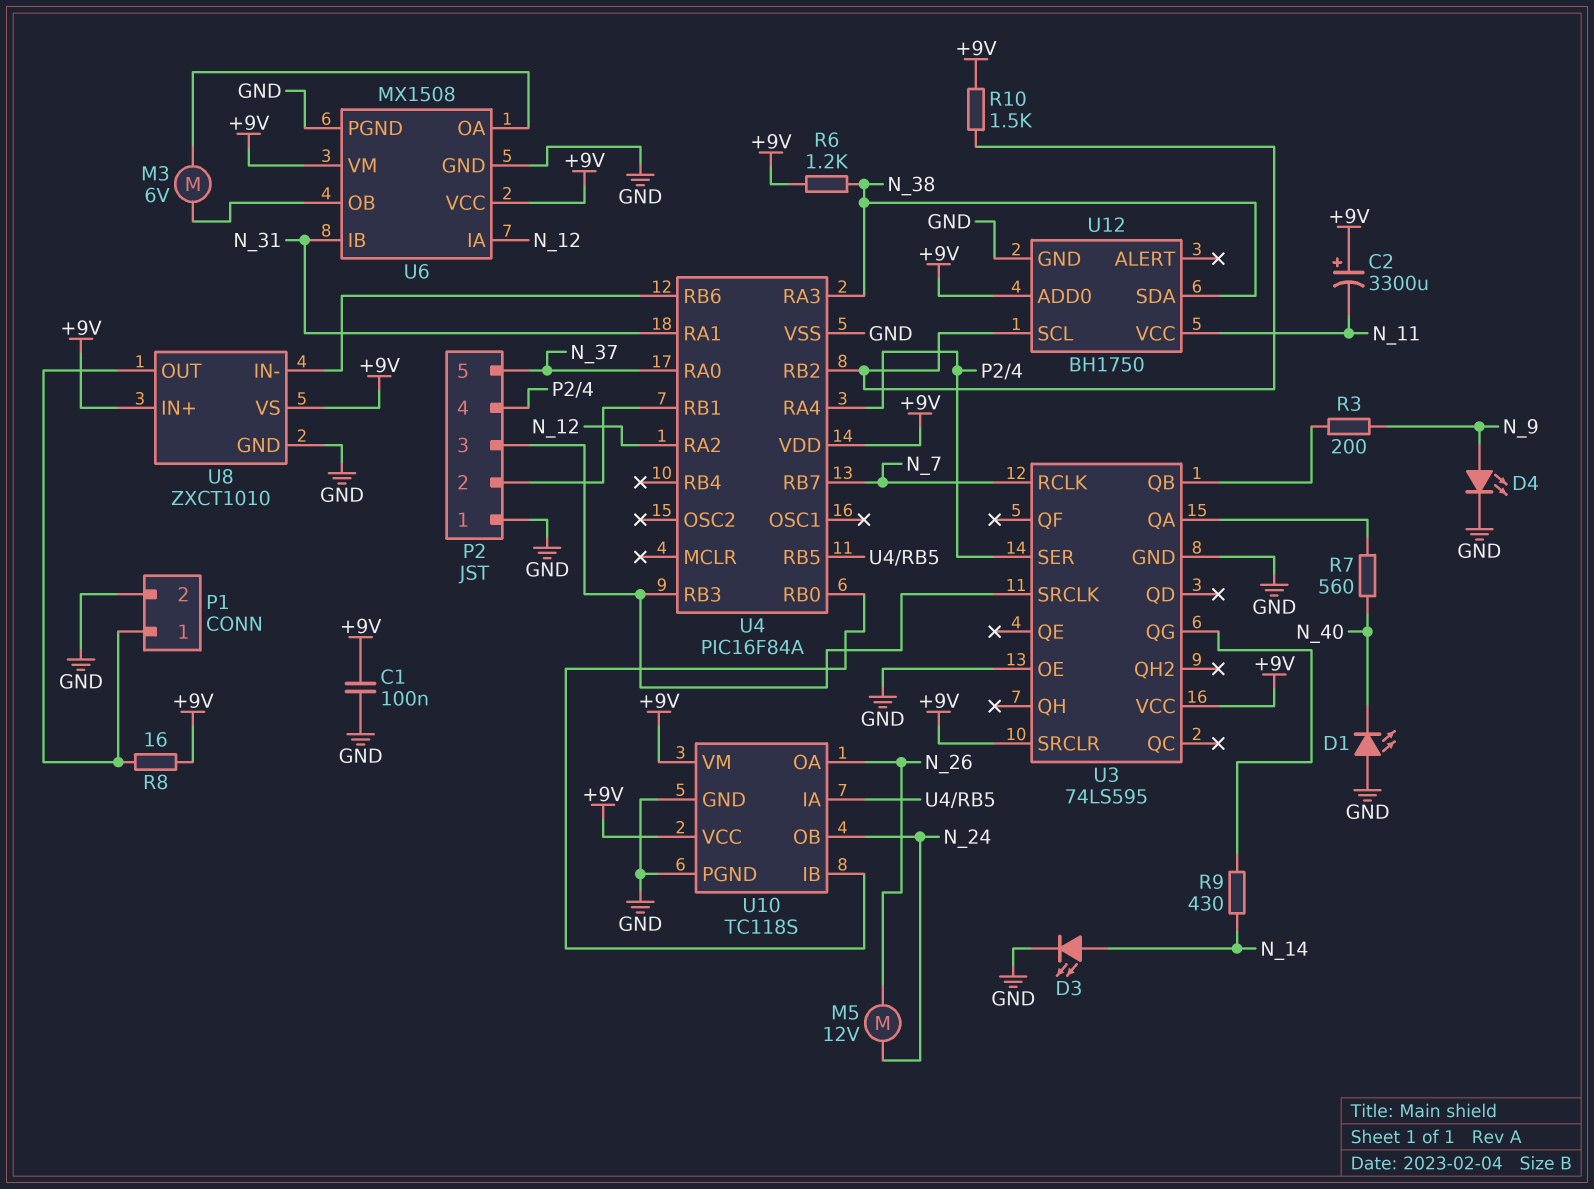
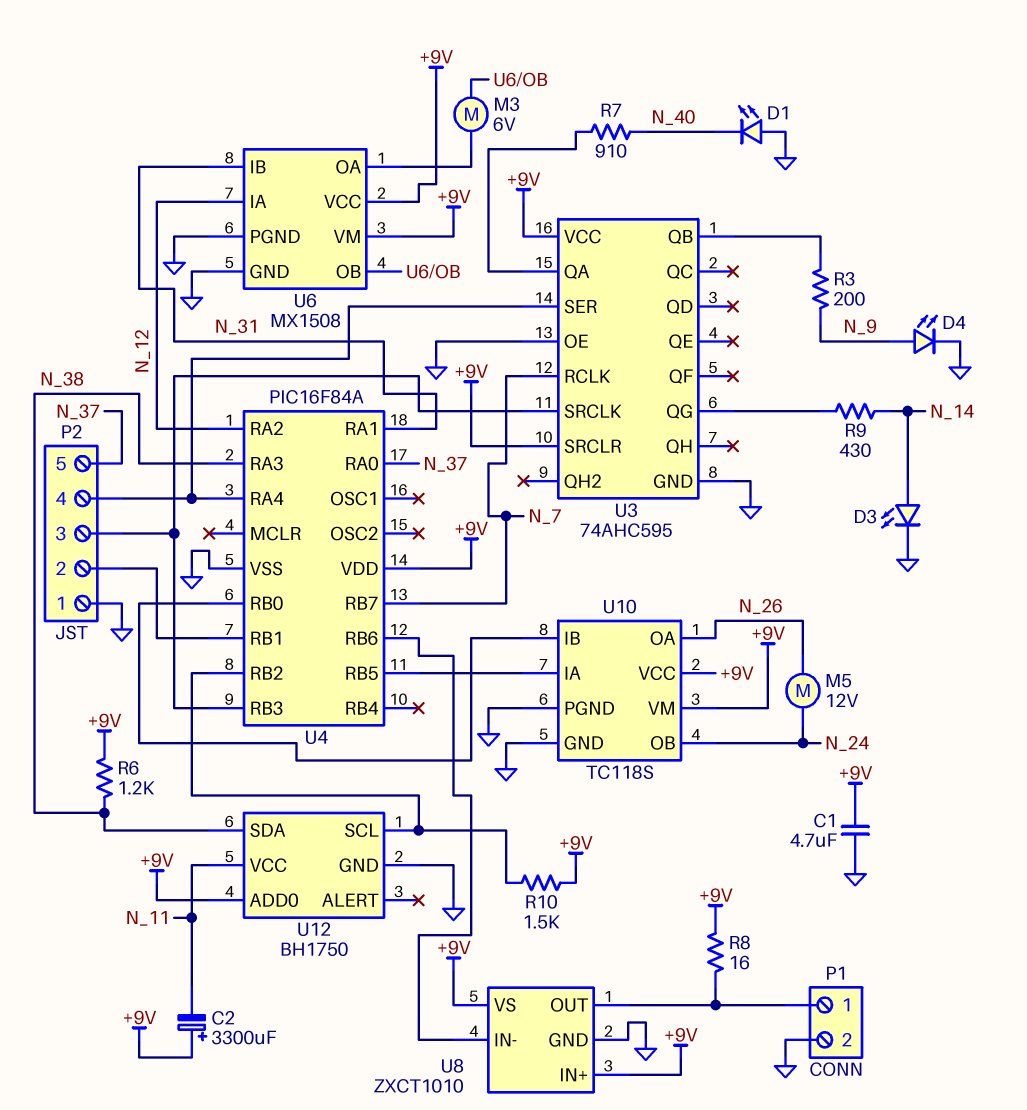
C1: 100nF (+9V, GND) -> 4.7uF (+9V, GND)
R7: 560 (N_40, U3/QA) -> 910 (N_40, U3/QA)
U3: 74LS595 -> 74AHC595

